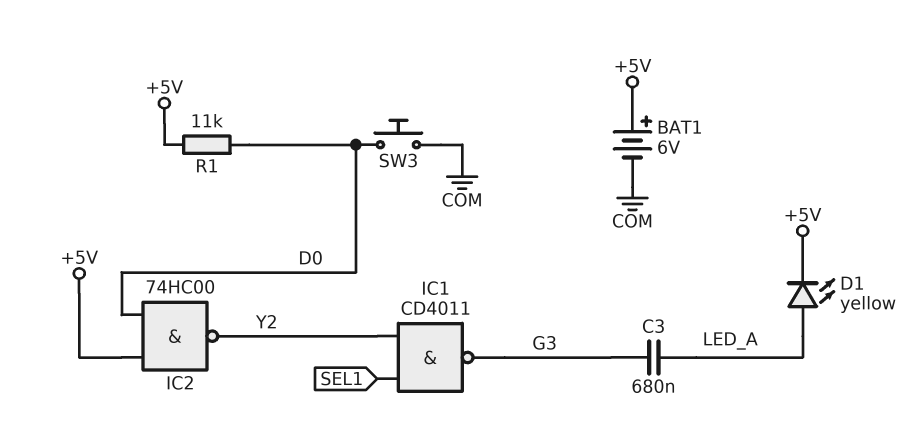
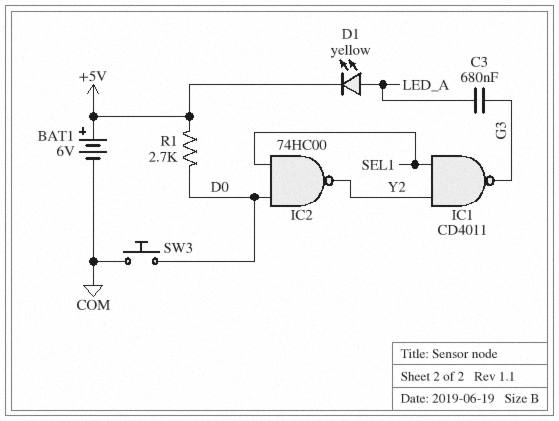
IC2: NAND 74HC00 (in +5V, in D0, out Y2) -> NAND 74HC00 (in D0, in SEL1, out Y2)
R1: 11k (+5V, D0) -> 2.7k (+5V, D0)

